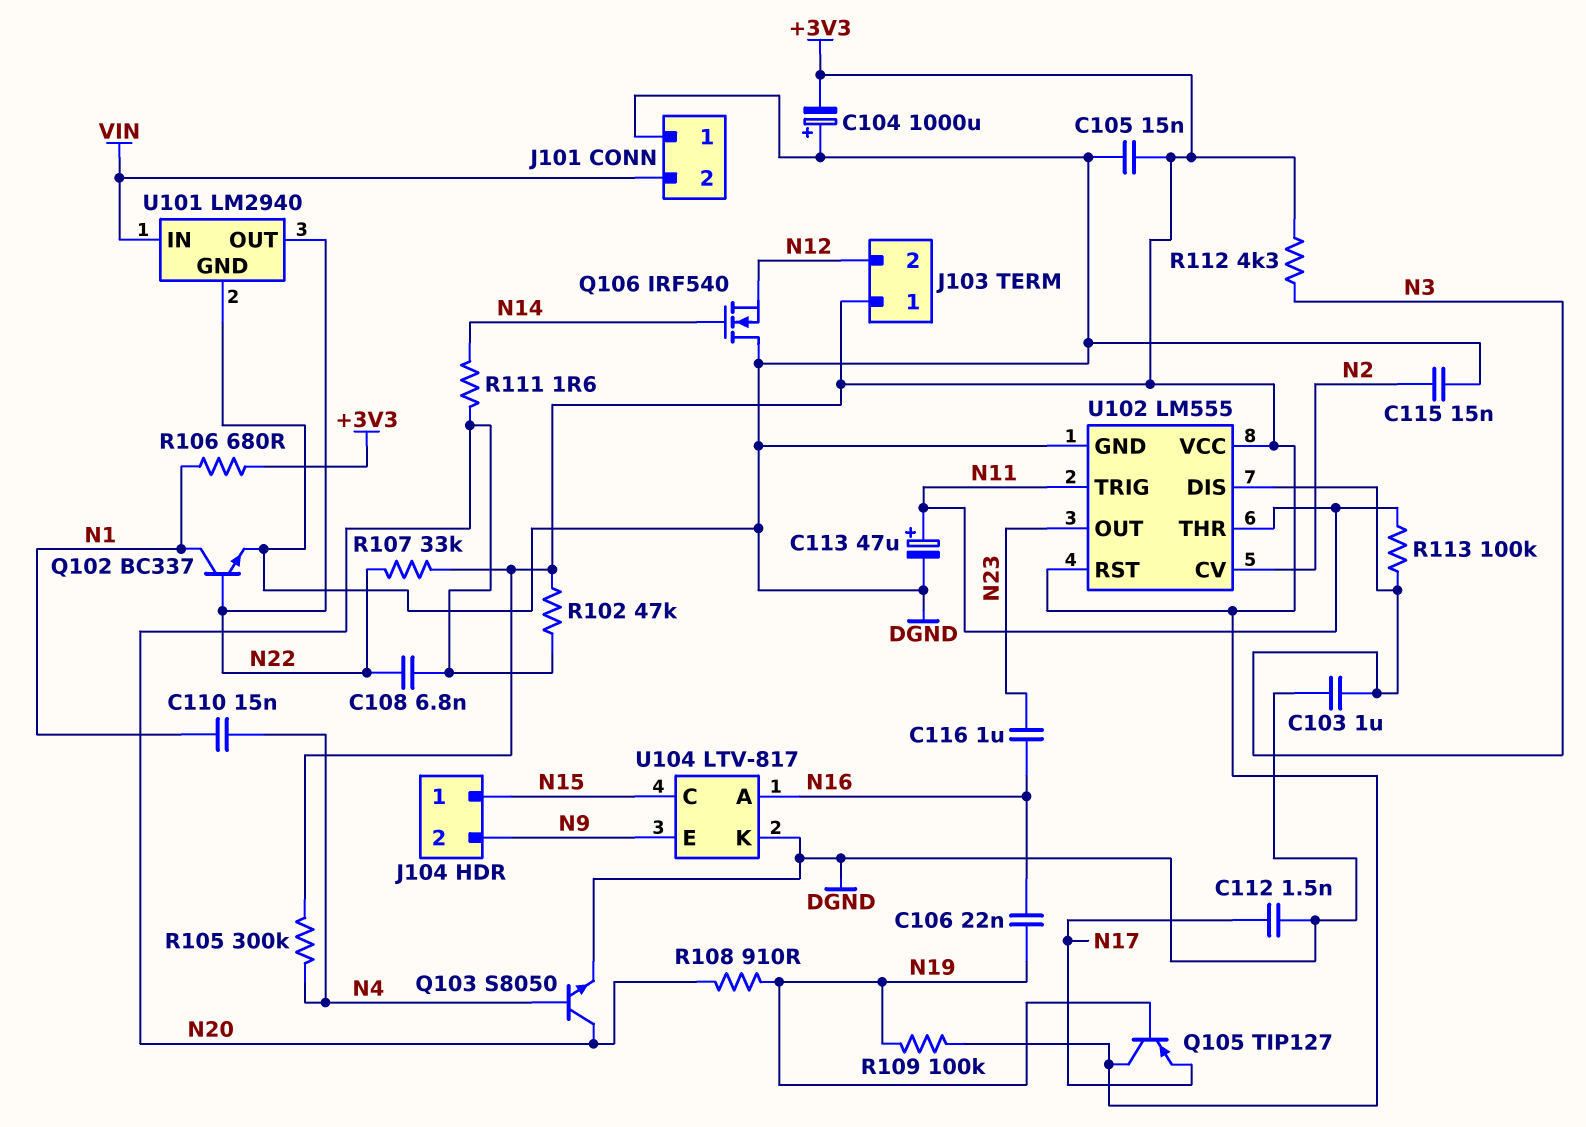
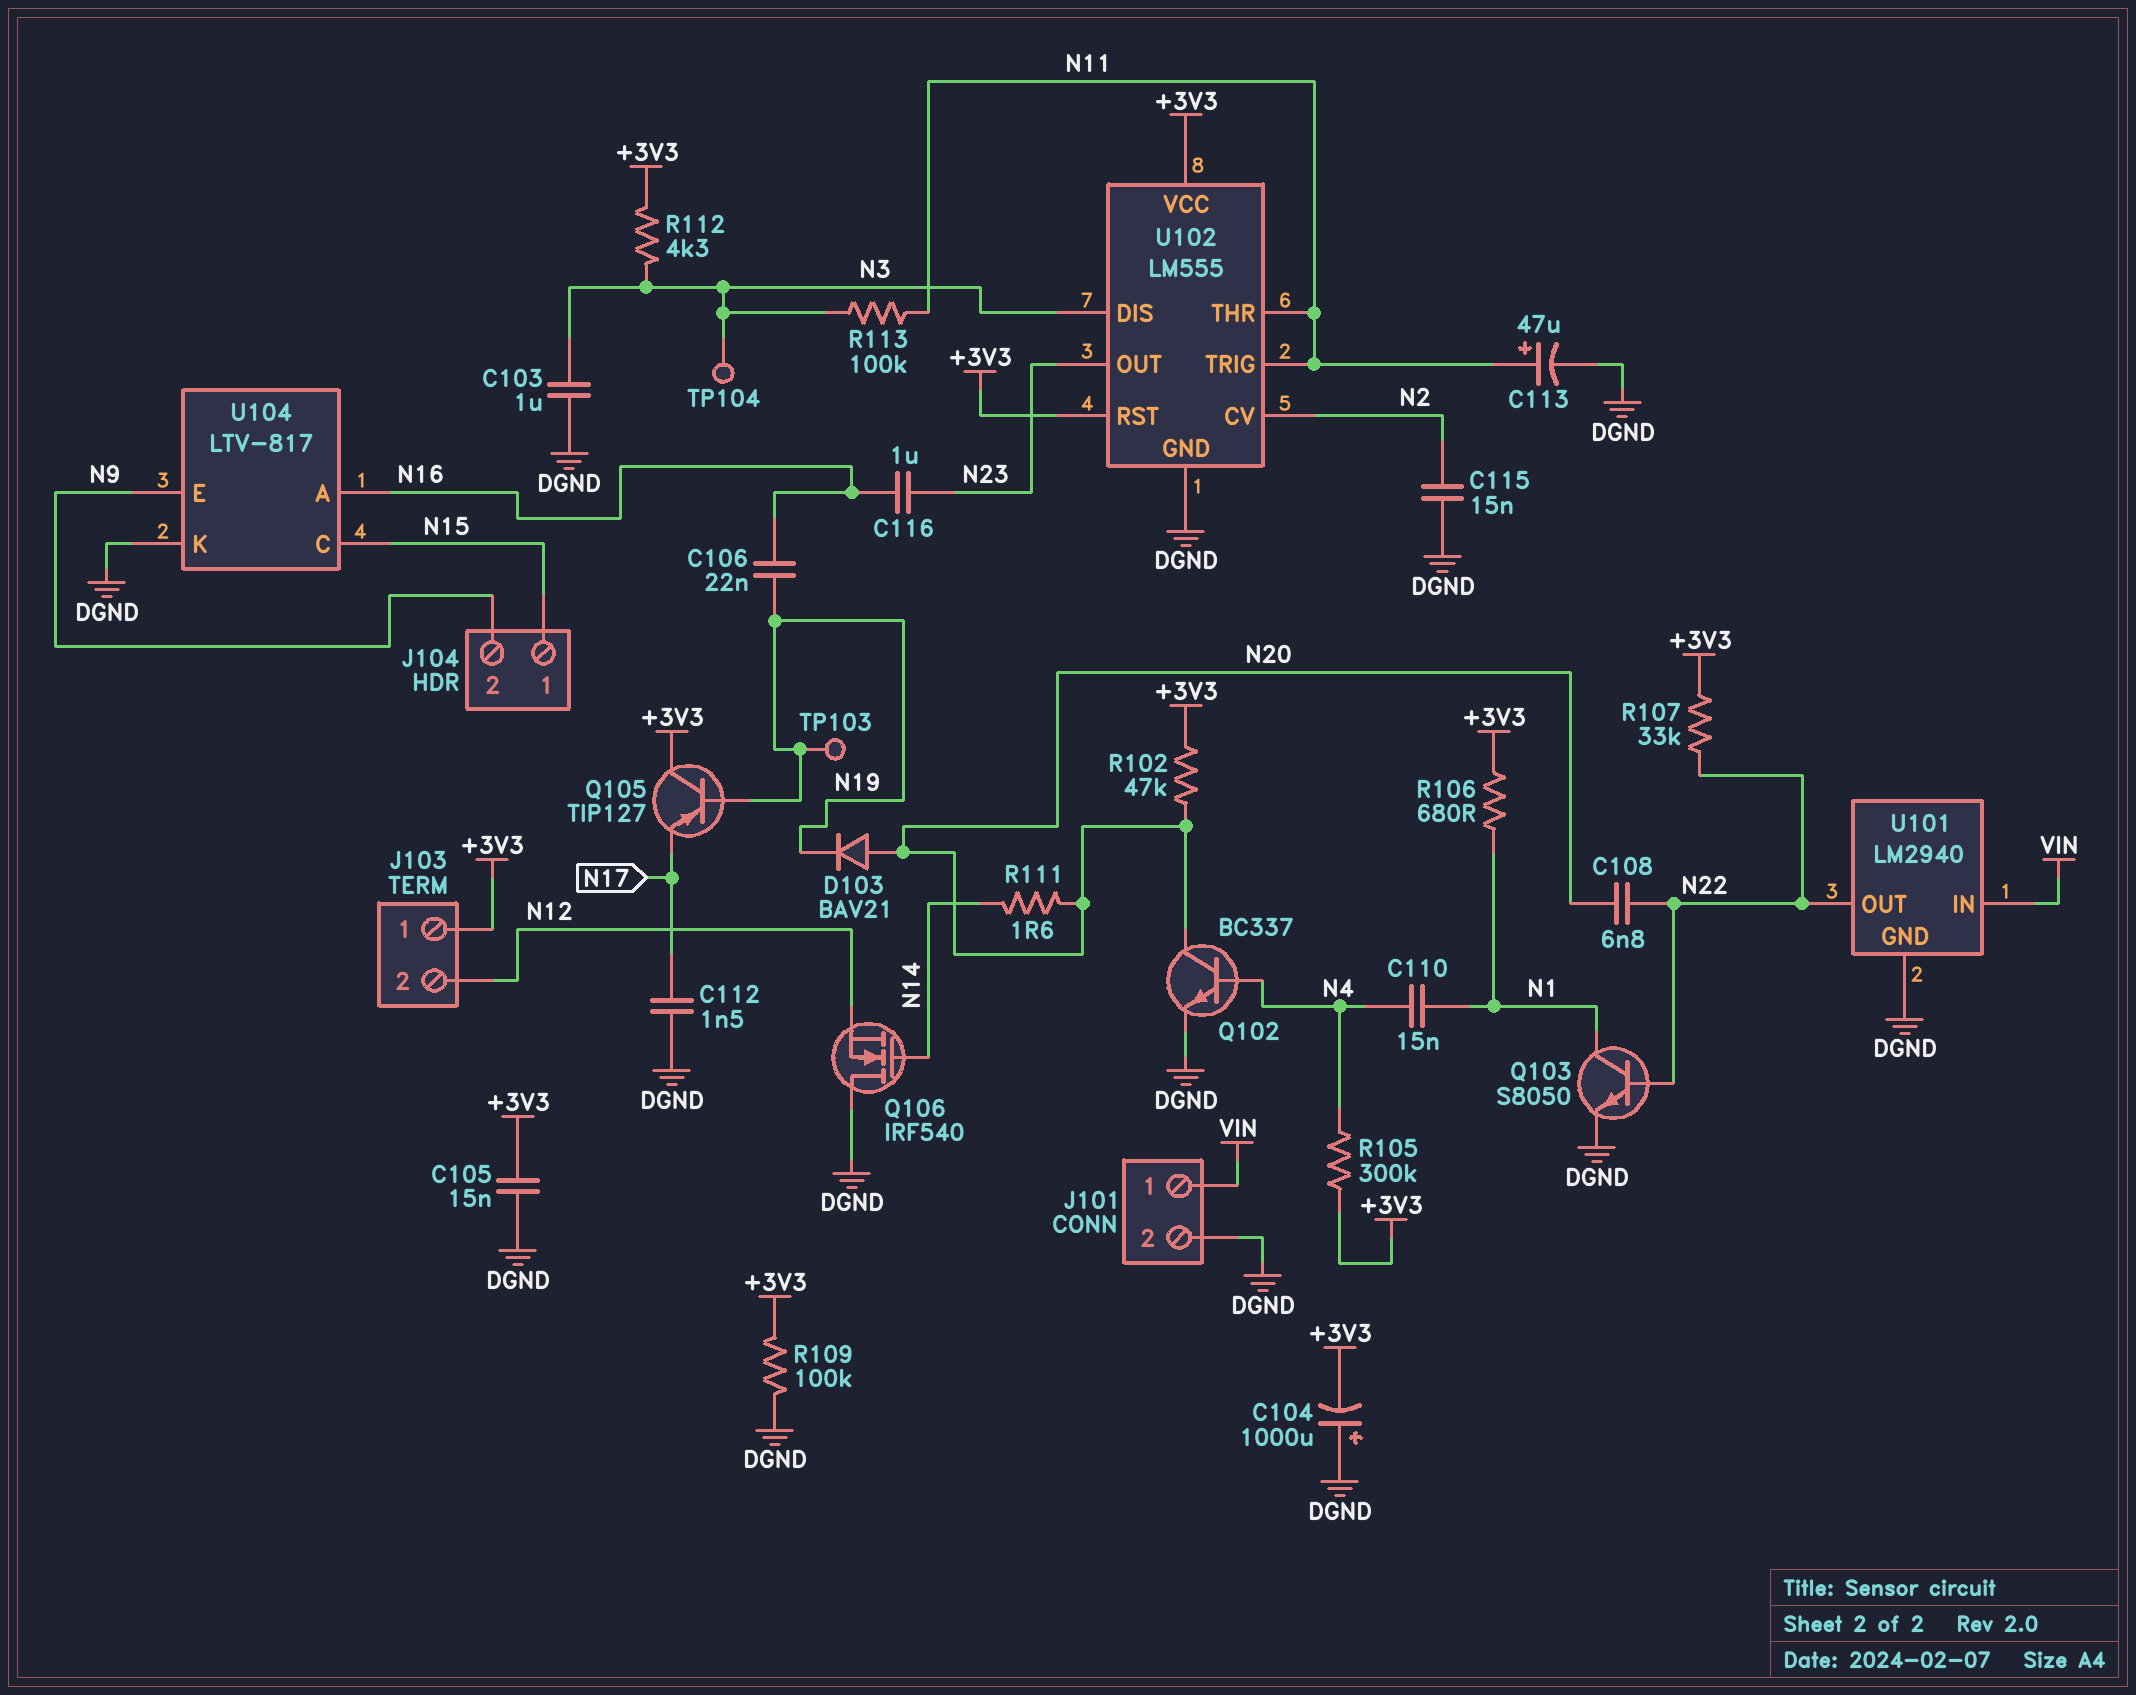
D103: none -> diode BAV21 (A N20, K N19)
J101 pin 1: DGND -> VIN
J101 pin 2: VIN -> DGND
Q102: NPN BC337 (B N22, C N1, E DGND) -> NPN BC337 (B N4, C N20, E DGND)
Q103: NPN S8050 (B N4, C N20, E DGND) -> NPN S8050 (B N22, C N1, E DGND)
R108: 910 (N19, N20) -> none
R109: 100k (+3V3, N19) -> 100k (+3V3, DGND)
TP103: none -> test point (N19)
TP104: none -> test point (N3)

